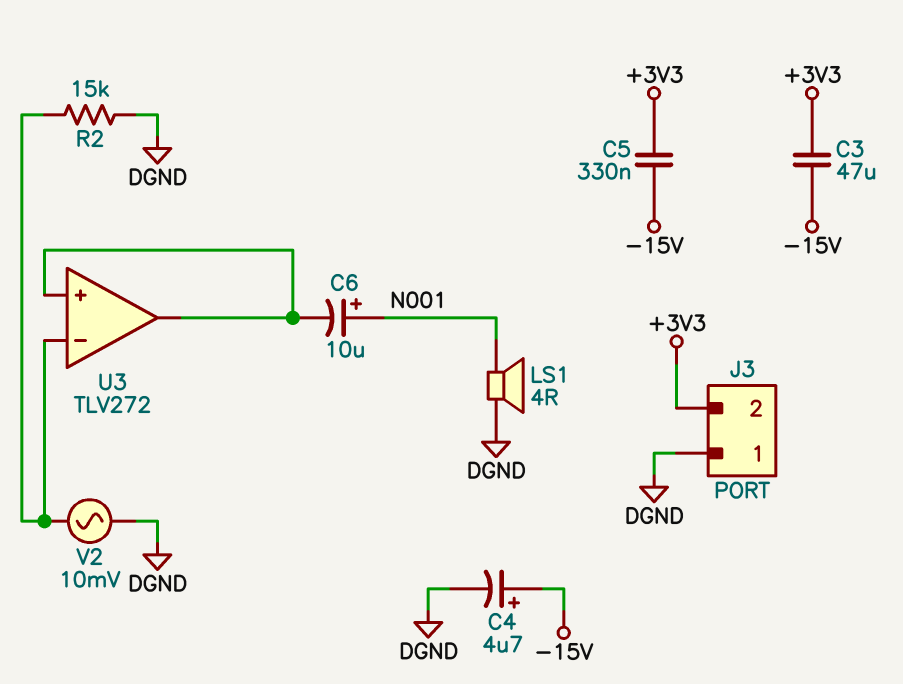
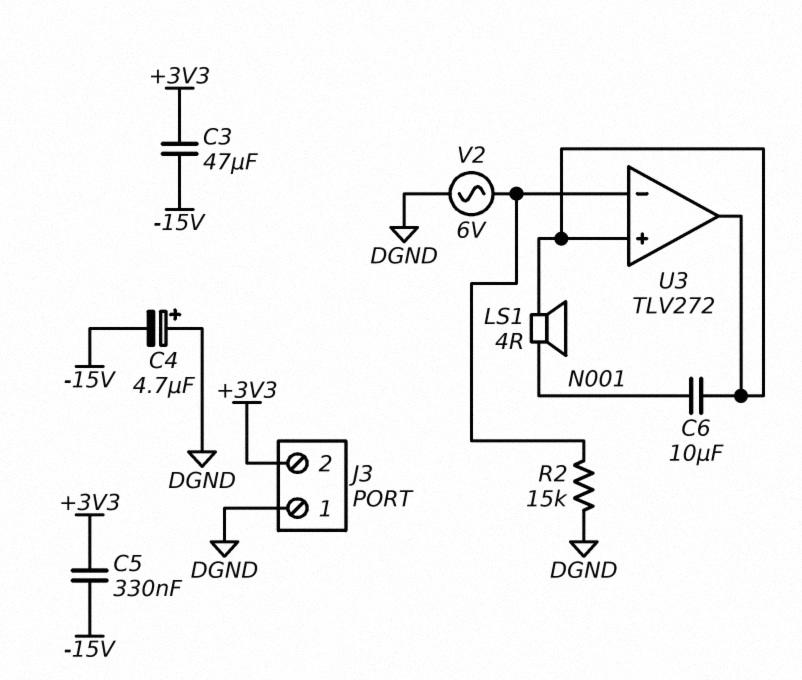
C4: 4.7uF (plus -15V, minus DGND) -> 4.7uF (plus DGND, minus -15V)
C6: 10uF (plus N001, minus U3/in+) -> 10uF (N001, U3/in+)
LS1: speaker 4R (DGND, N001) -> speaker 4R (N001, U3/in+)
V2: AC 10mV (DGND, U3/in-) -> AC 6V (DGND, U3/in-)

